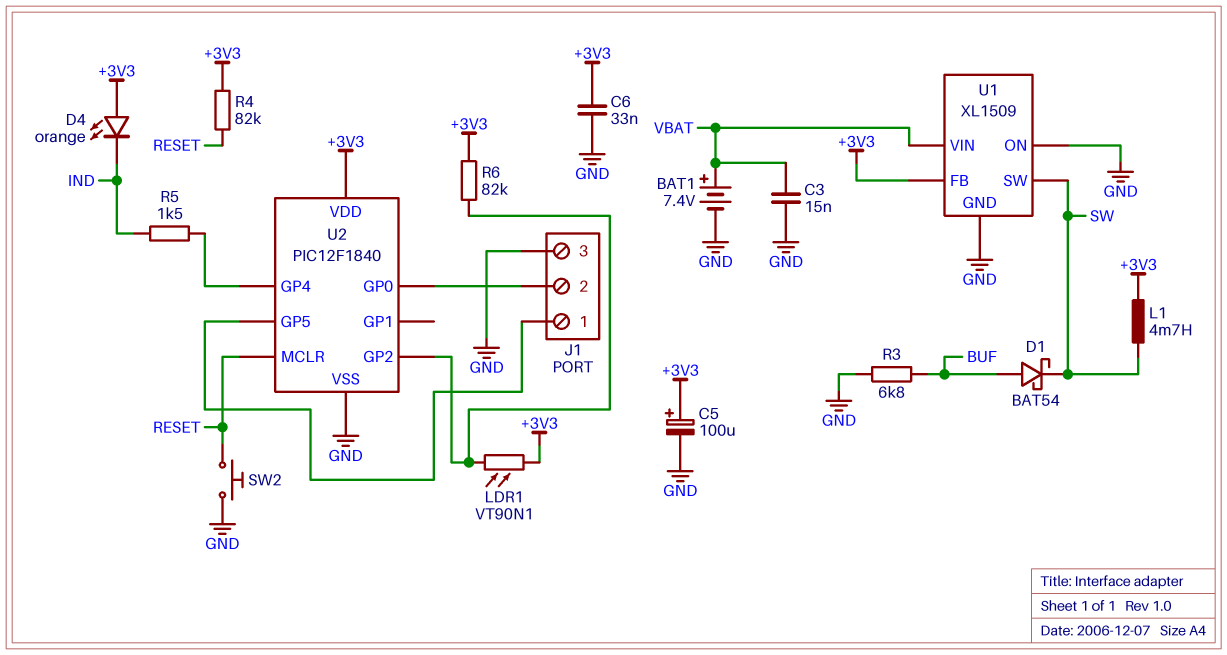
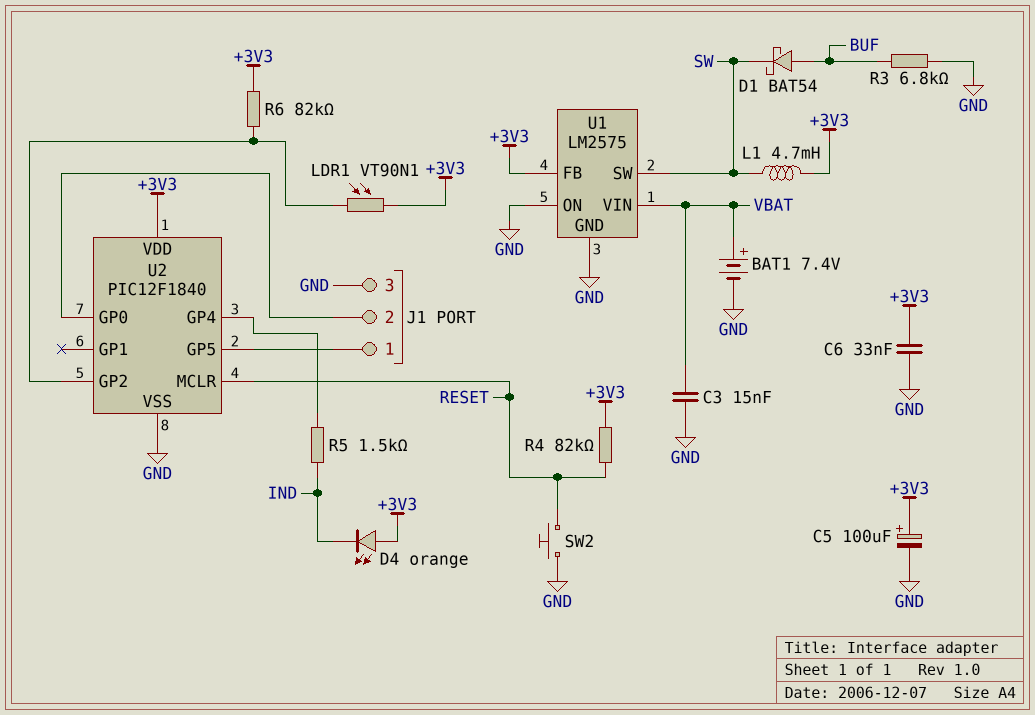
U1: XL1509 -> LM2575

